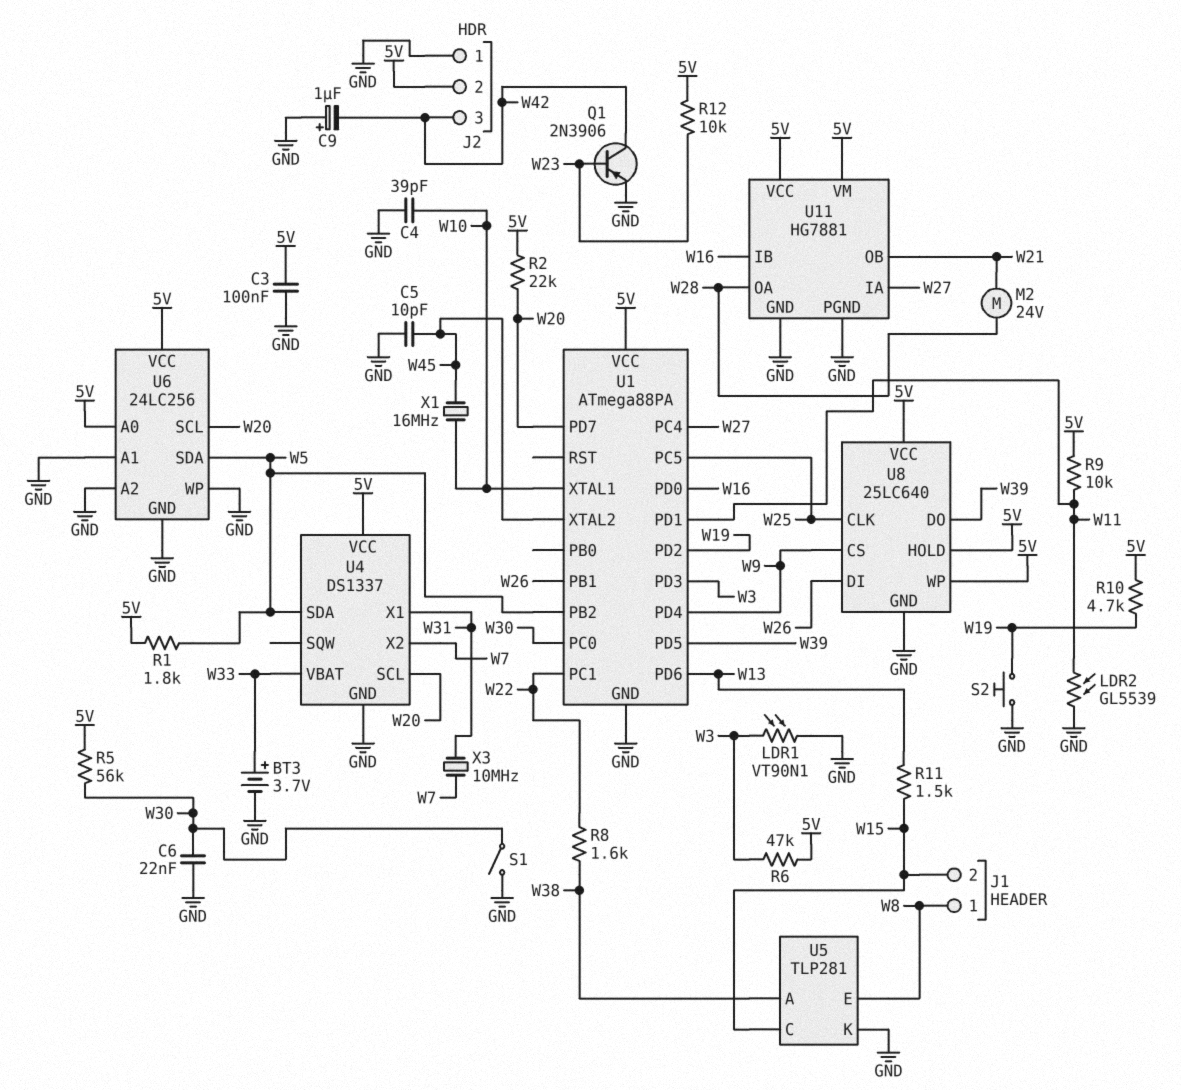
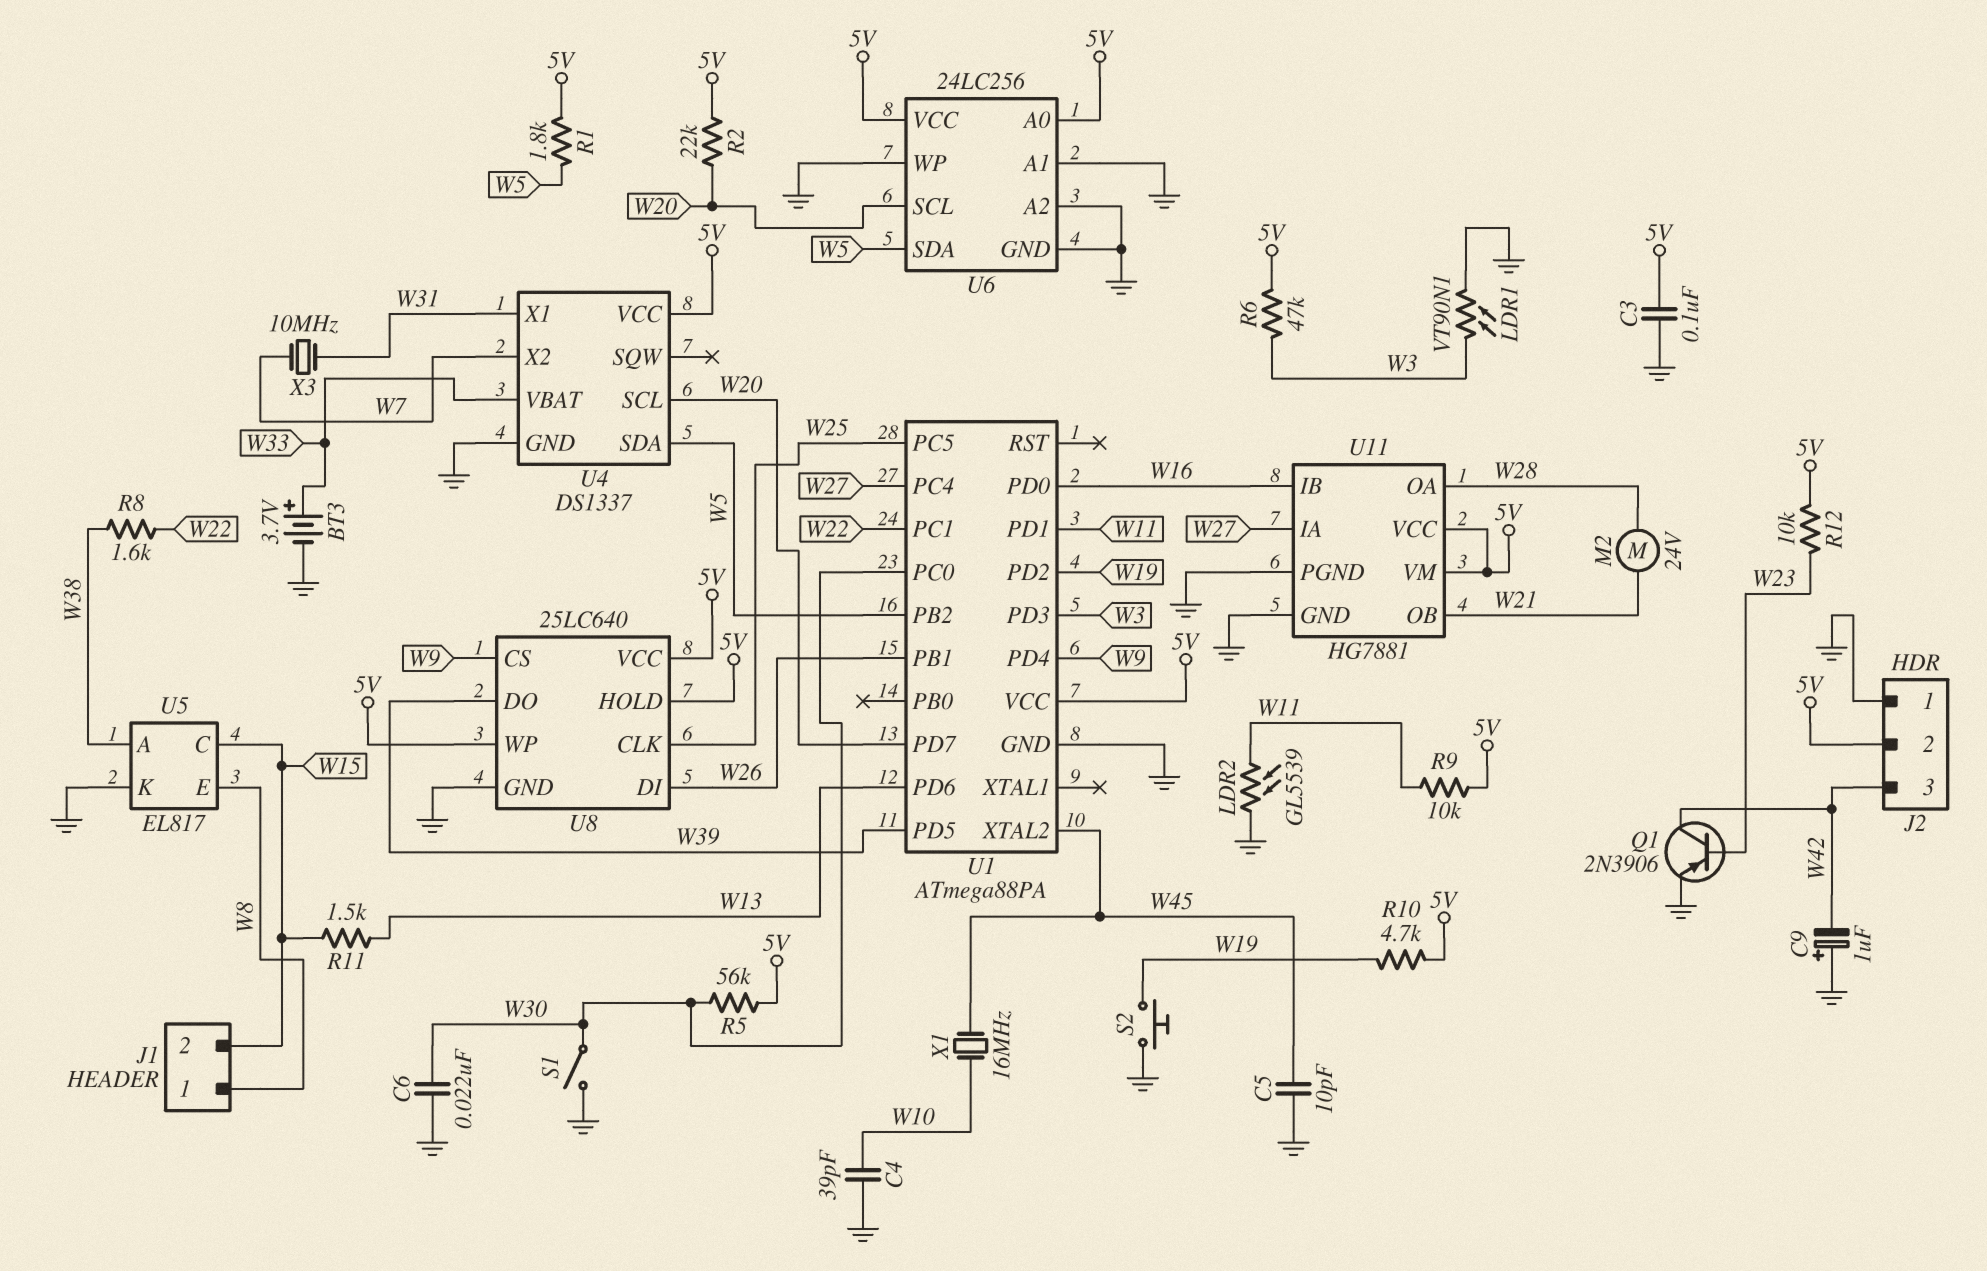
U1 pin XTAL1: W10 -> none
U5: TLP281 -> EL817

